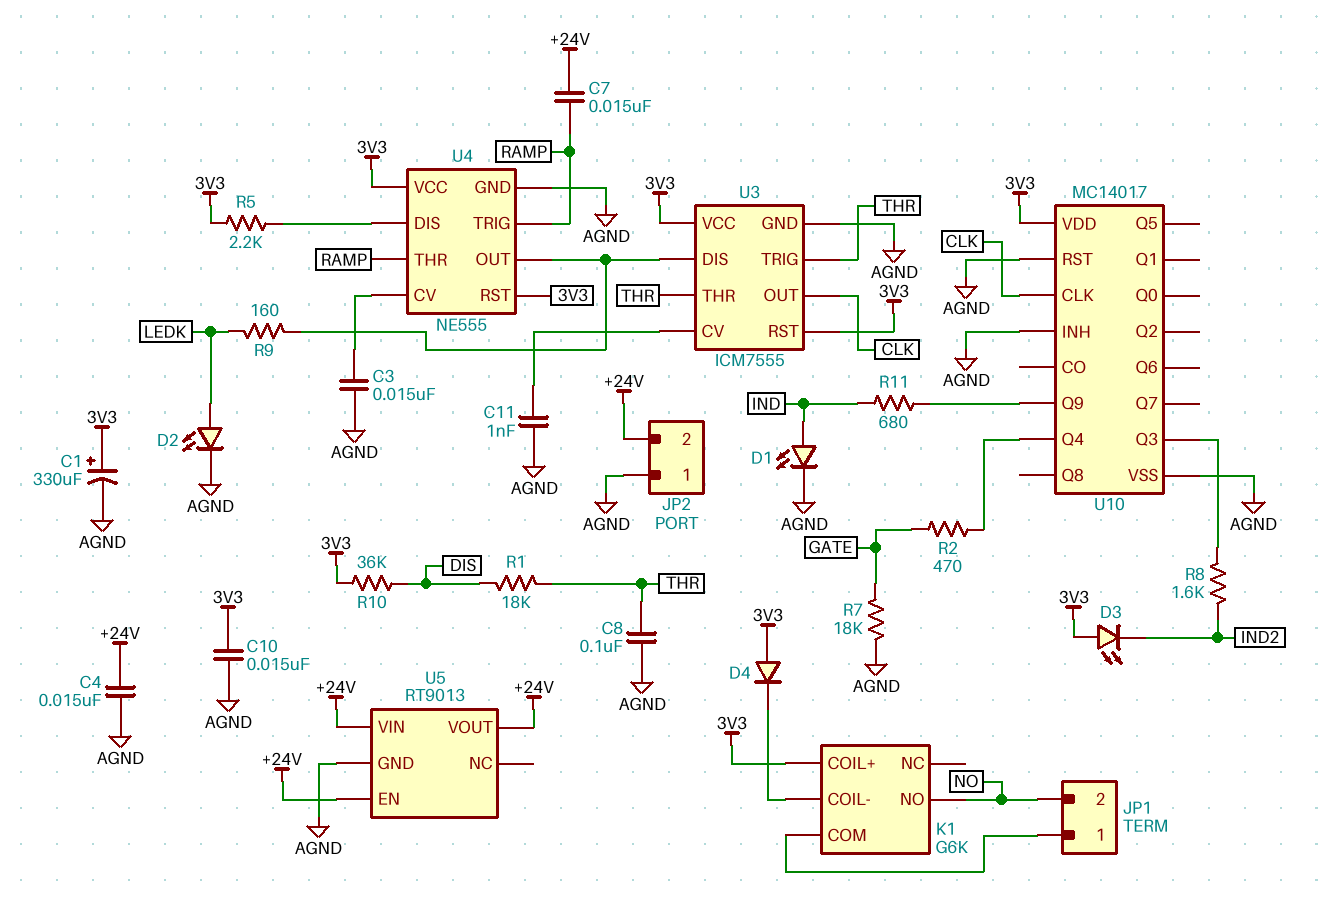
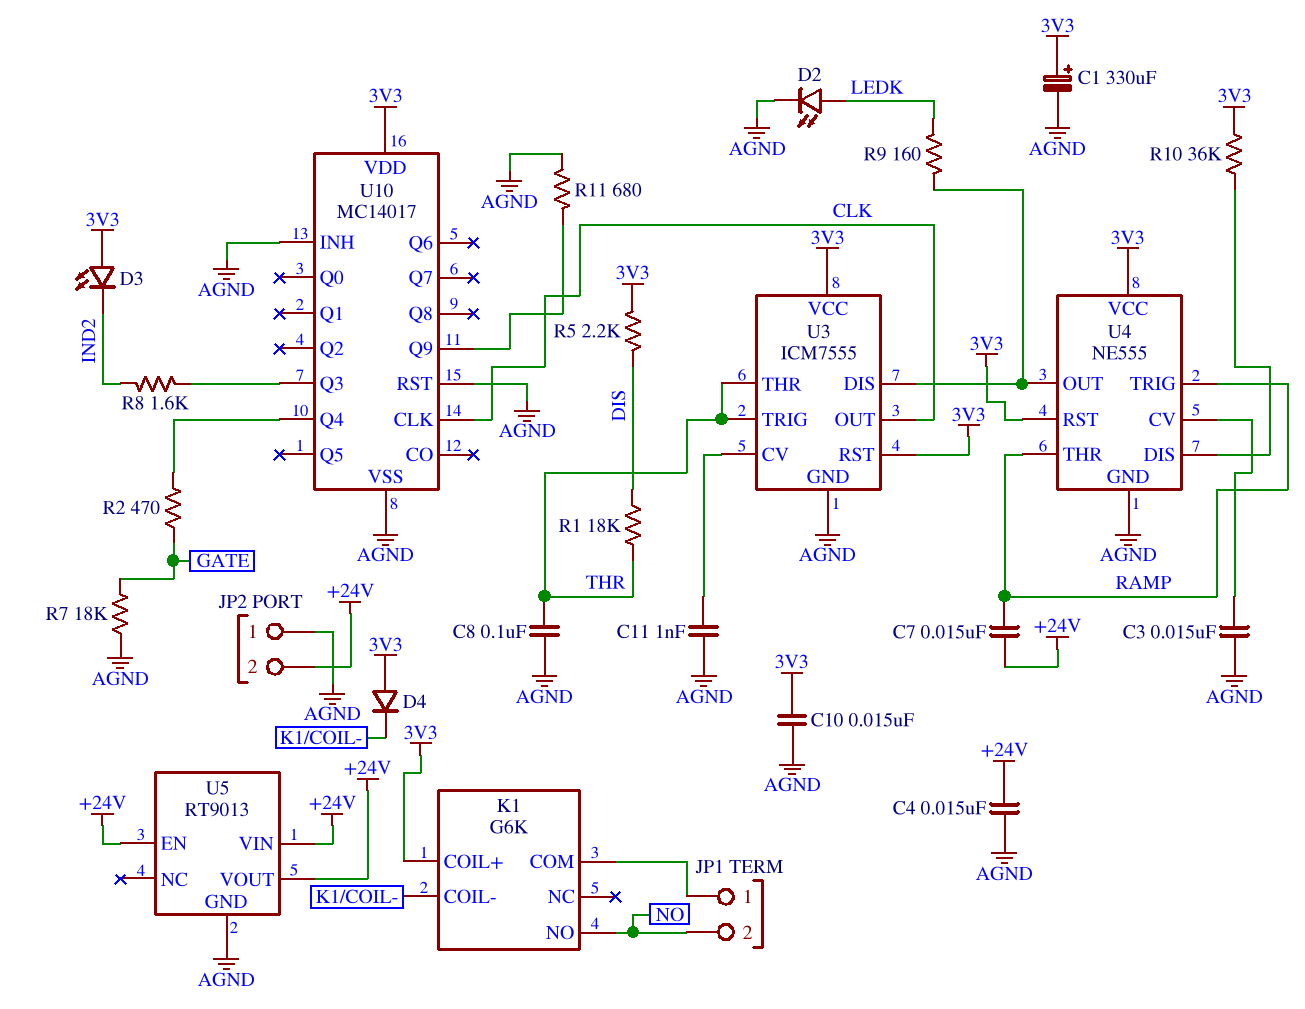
D1: LED (A IND, K AGND) -> none
R5: 2.2k (3V3, U4/DIS) -> 2.2k (3V3, DIS)
R10: 36k (3V3, DIS) -> 36k (3V3, U4/DIS)
R11: 680 (IND, U10/Q9) -> 680 (AGND, U10/Q9)

